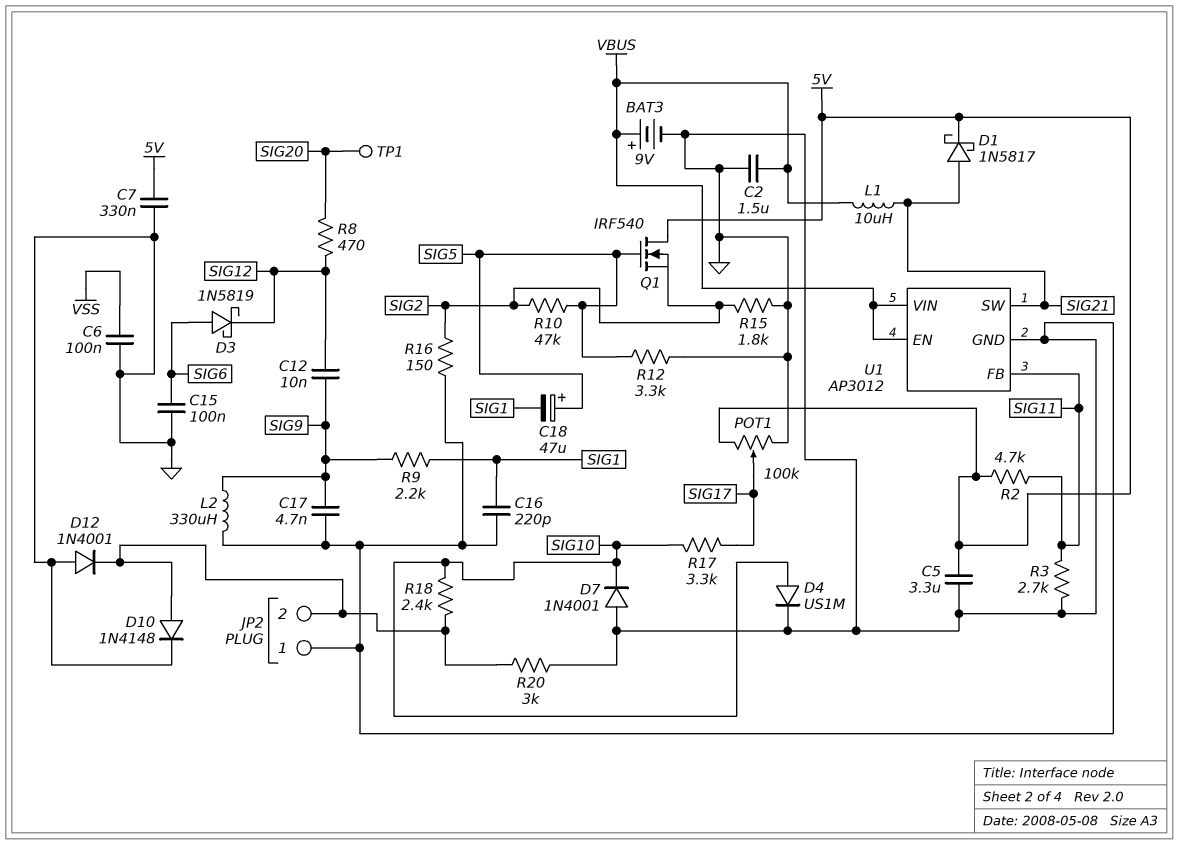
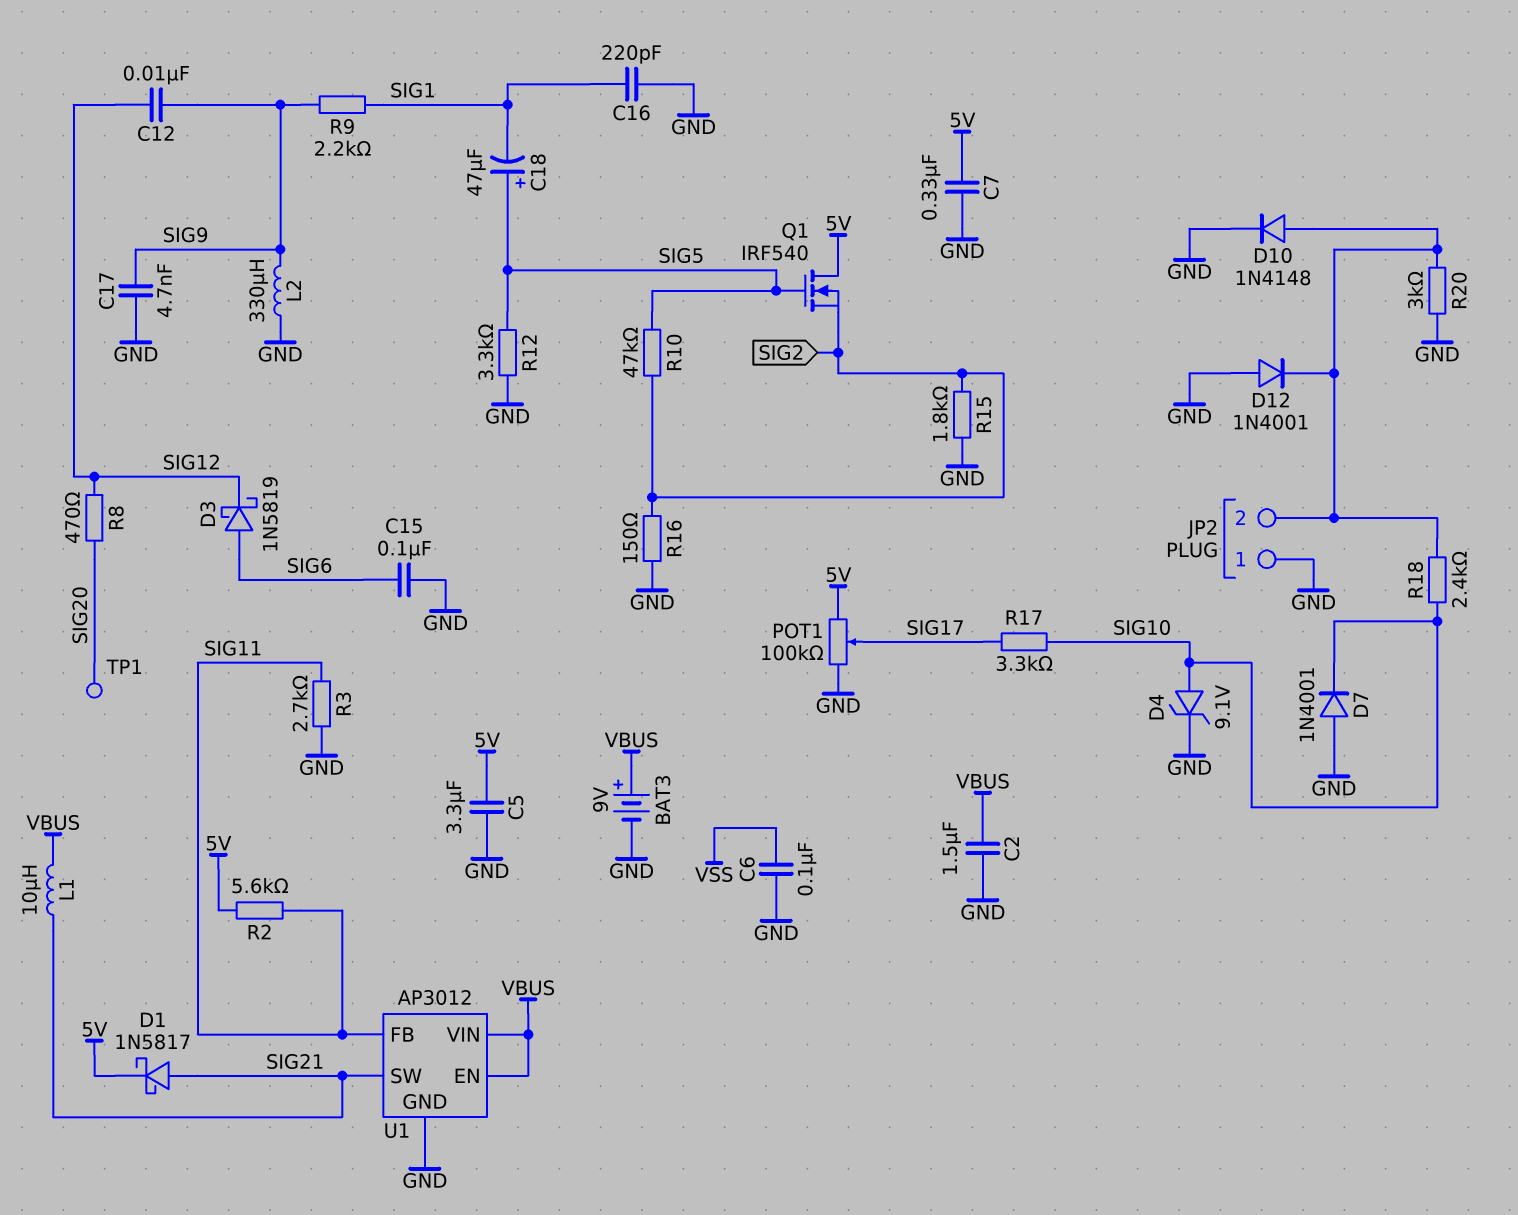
D4: diode US1M (A SIG10, K GND) -> zener 9.1V (A SIG10, K GND)
R2: 4.7k (5V, SIG11) -> 5.6k (5V, SIG11)

